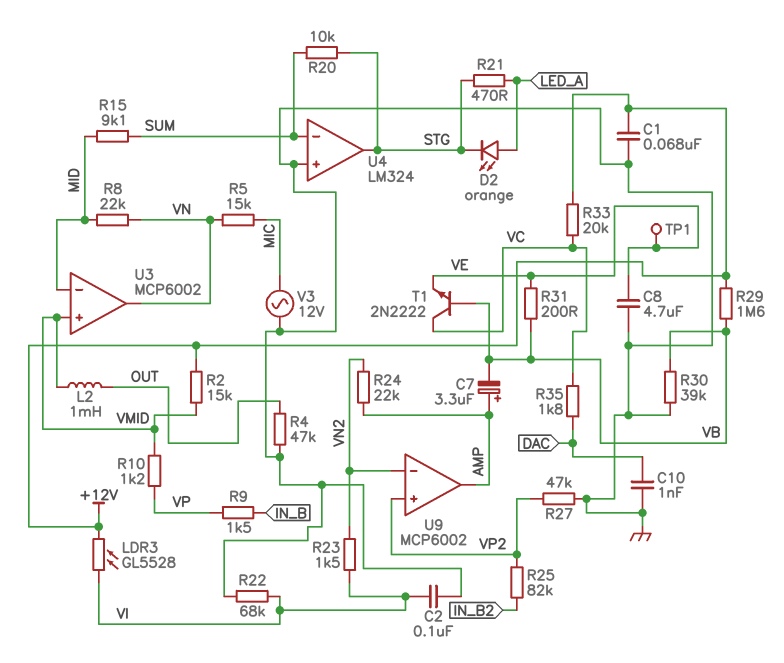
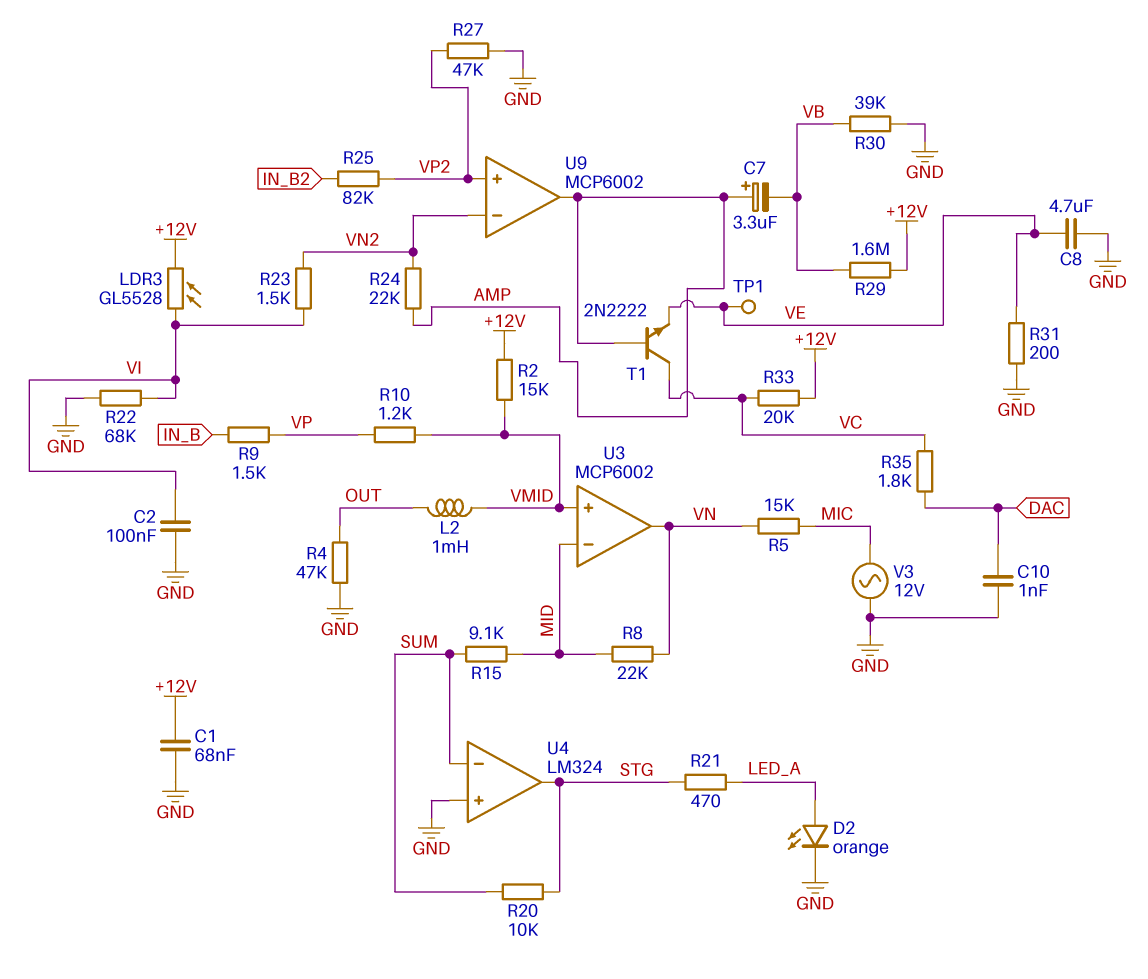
D2: LED orange (A LED_A, K STG) -> LED orange (A LED_A, K GND)
R31: 200 (VB, VE) -> 200 (GND, VE)
T1: NPN 2N2222 (B VB, C VC, E VE) -> NPN 2N2222 (B AMP, C VC, E VE)

